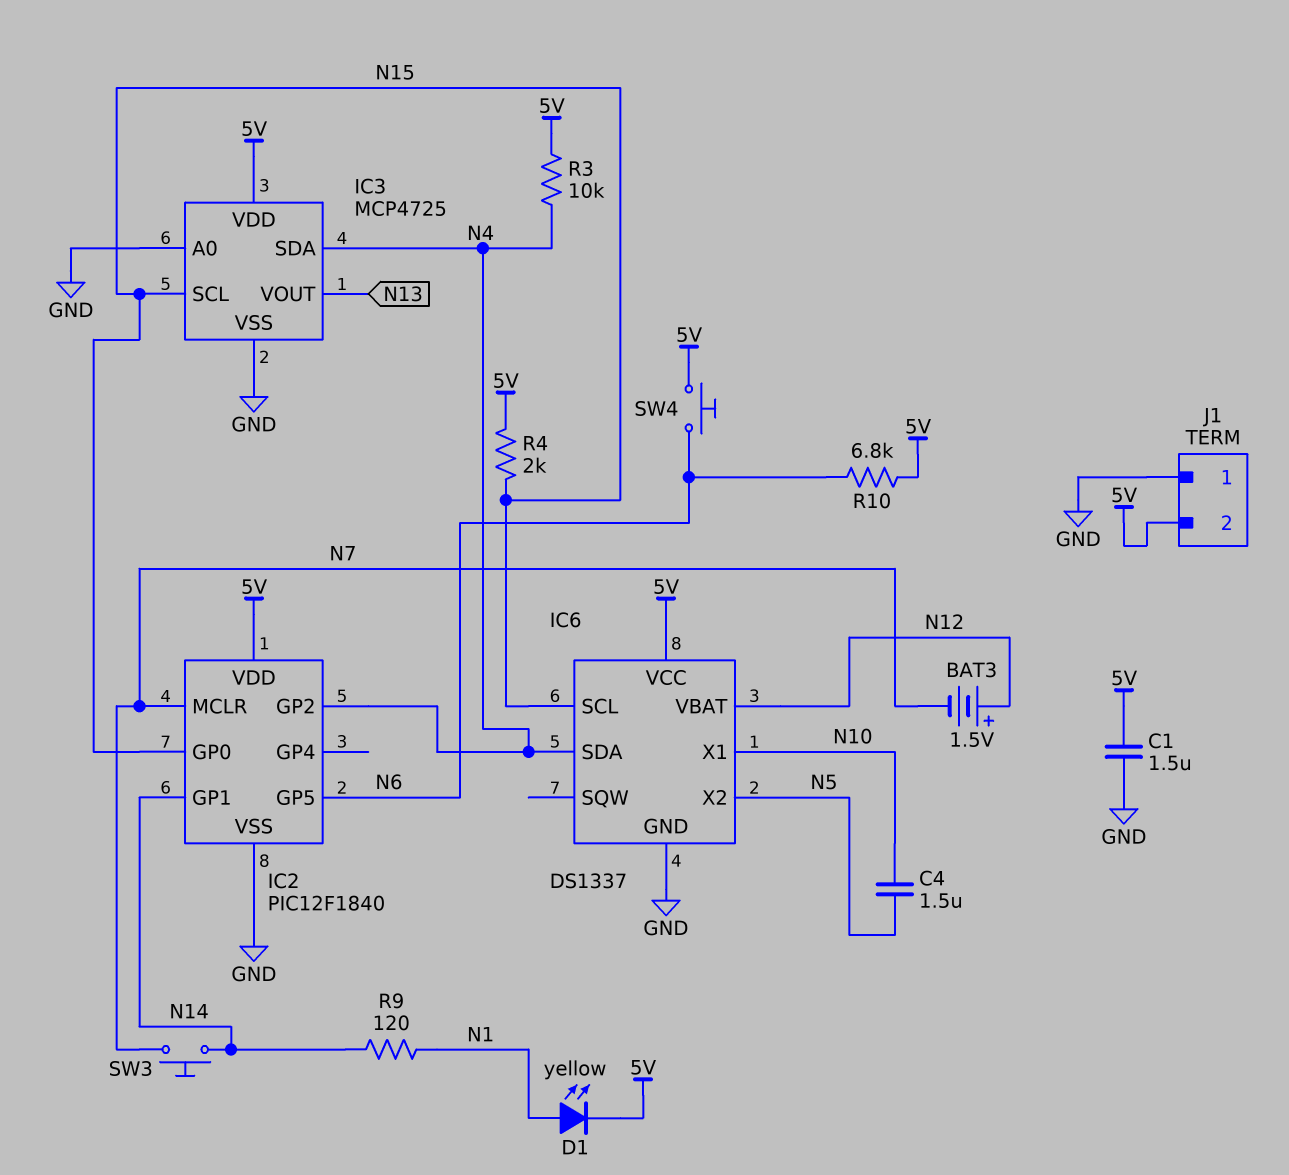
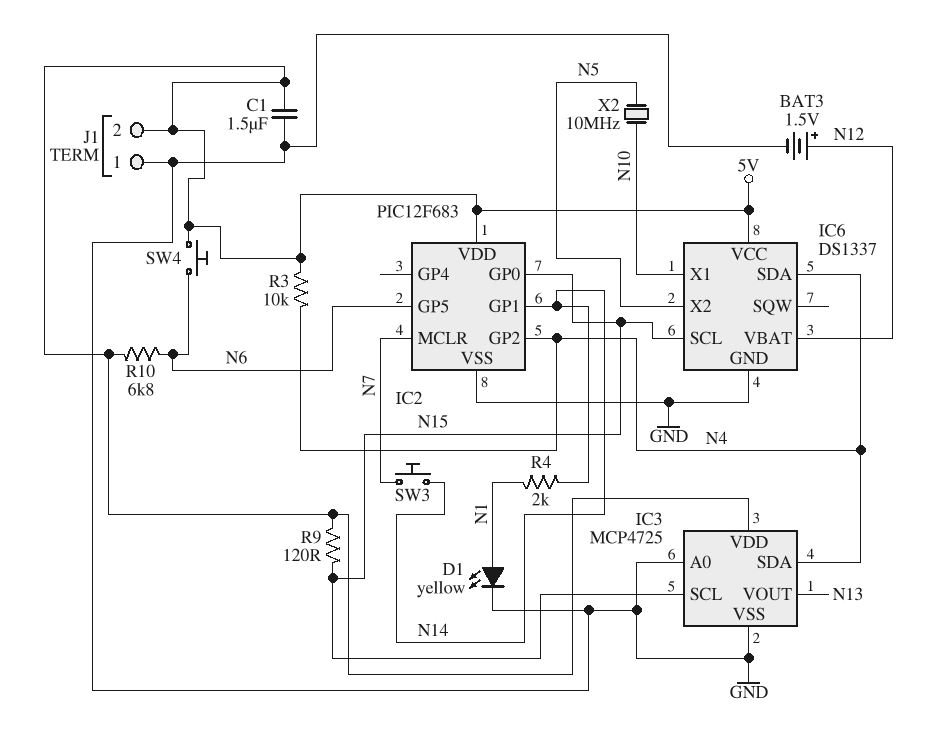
BAT3: 1.5V (plus N12, minus N7) -> 1.5V (plus N12, minus GND)
C4: 1.5uF (N5, N10) -> none
D1: LED yellow (A N1, K 5V) -> LED yellow (A N1, K GND)
IC2: PIC12F1840 -> PIC12F683
R4: 2k (5V, N15) -> 2k (N1, N14)
R9: 120 (N1, N14) -> 120 (5V, N15)
X2: none -> 10MHz (N5, N10)

